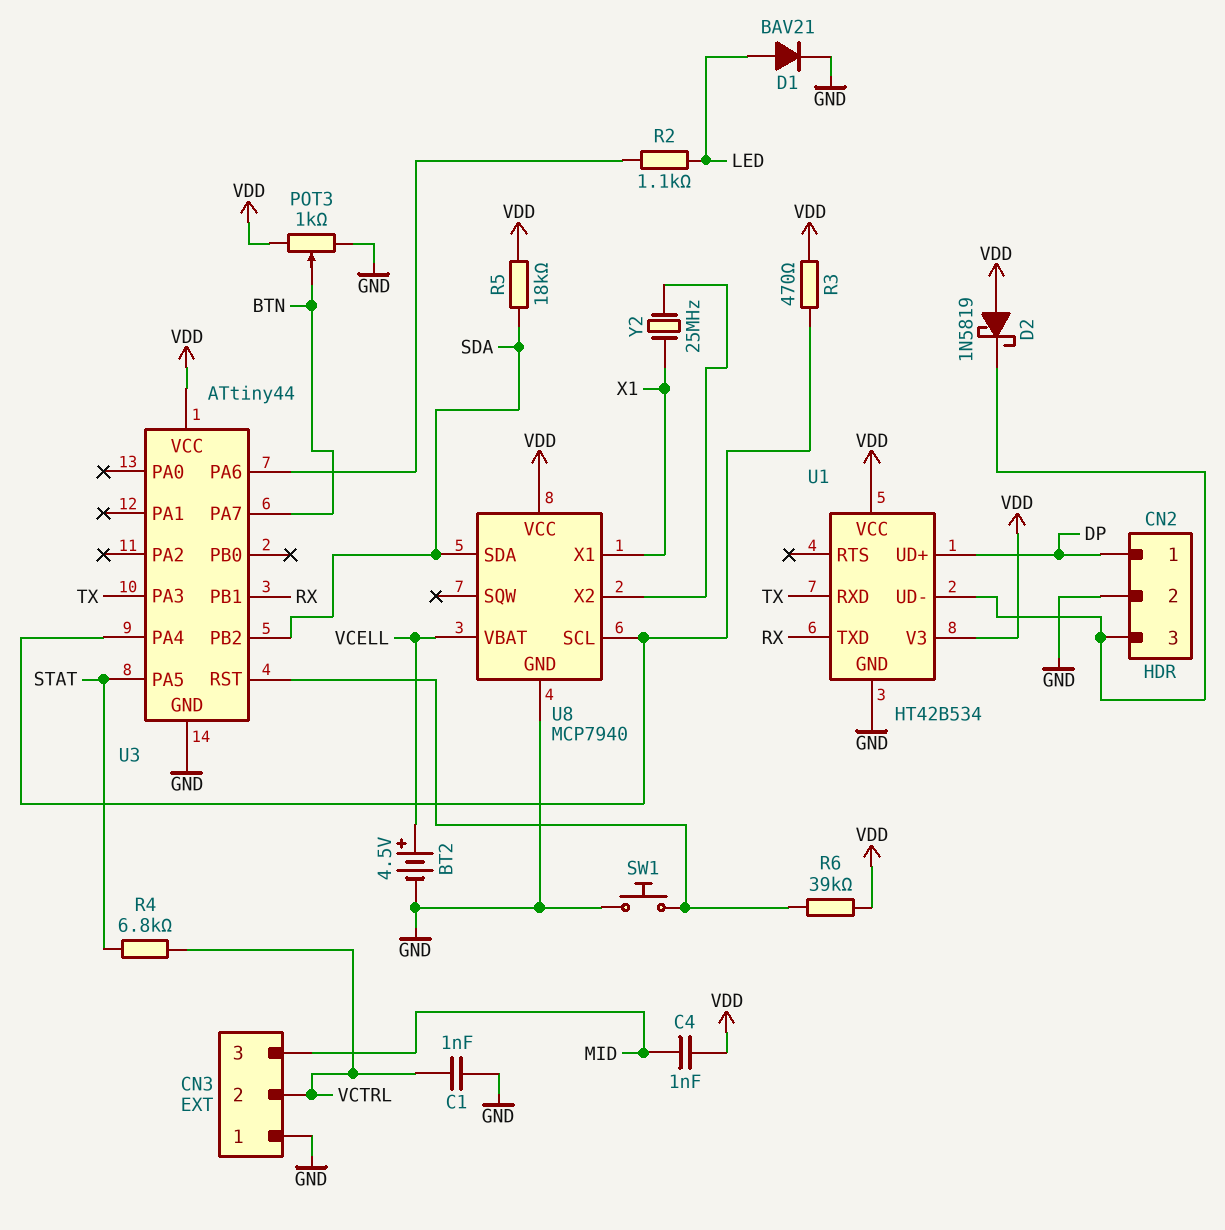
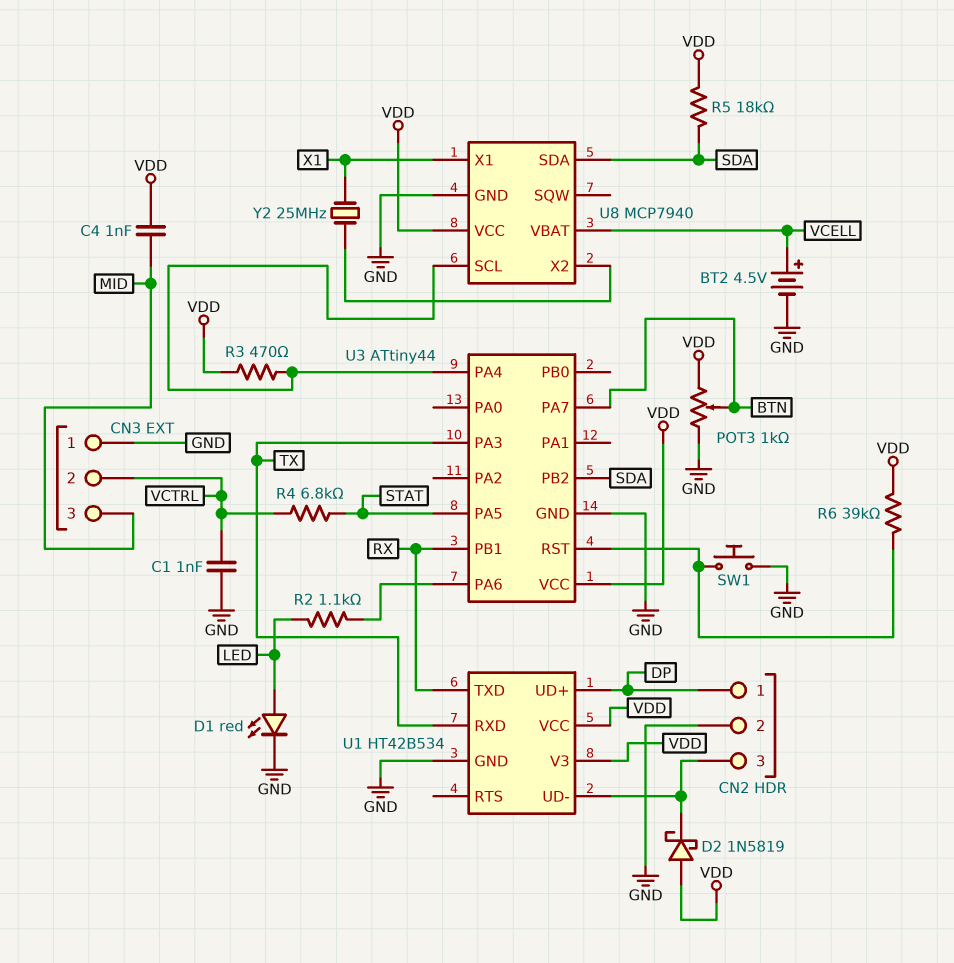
D1: diode BAV21 (A LED, K GND) -> LED red (A LED, K GND)

